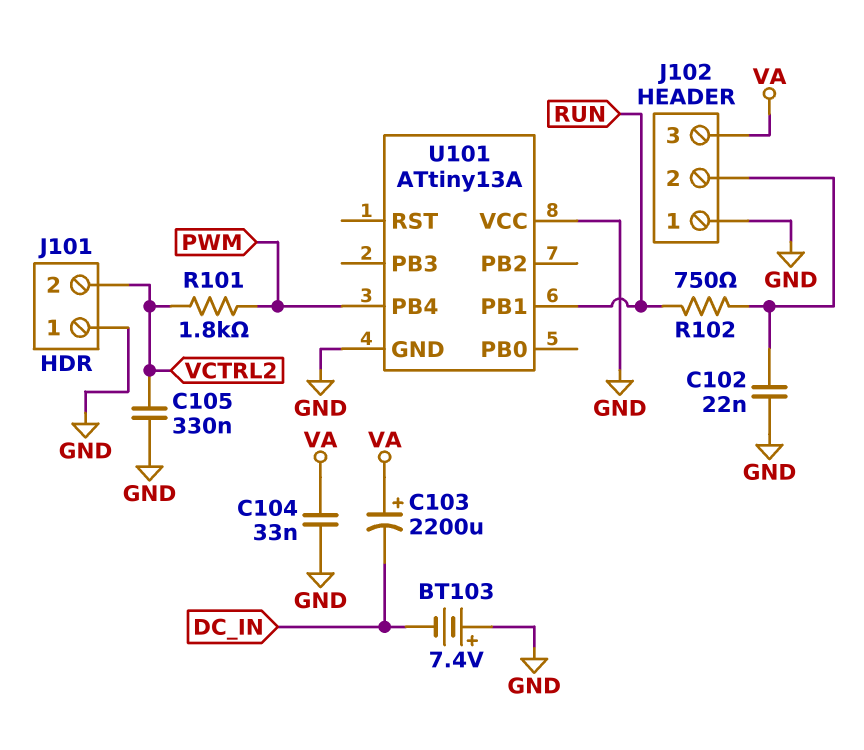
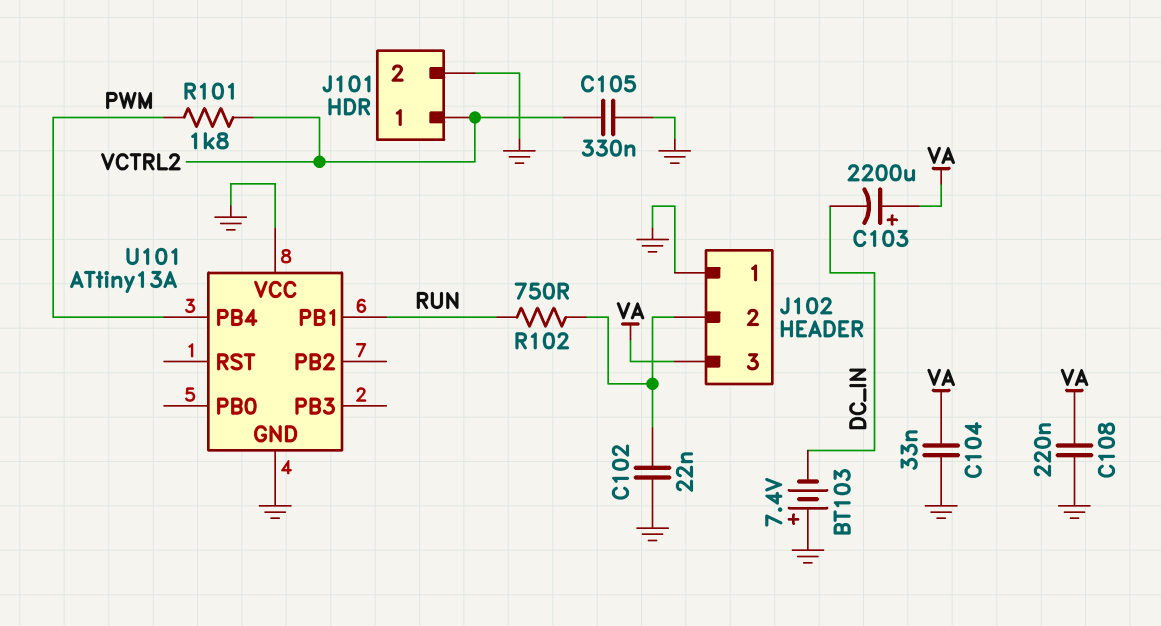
C108: none -> 220nF (GND, VA)
J101 pin 1: GND -> VCTRL2
J101 pin 2: VCTRL2 -> GND

